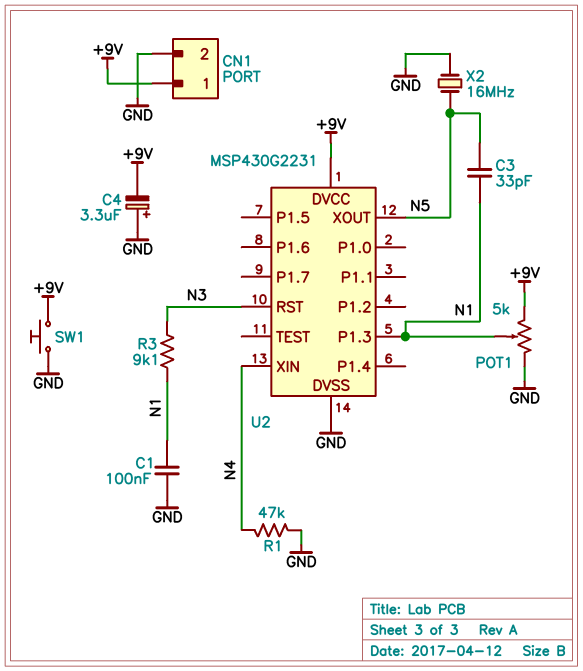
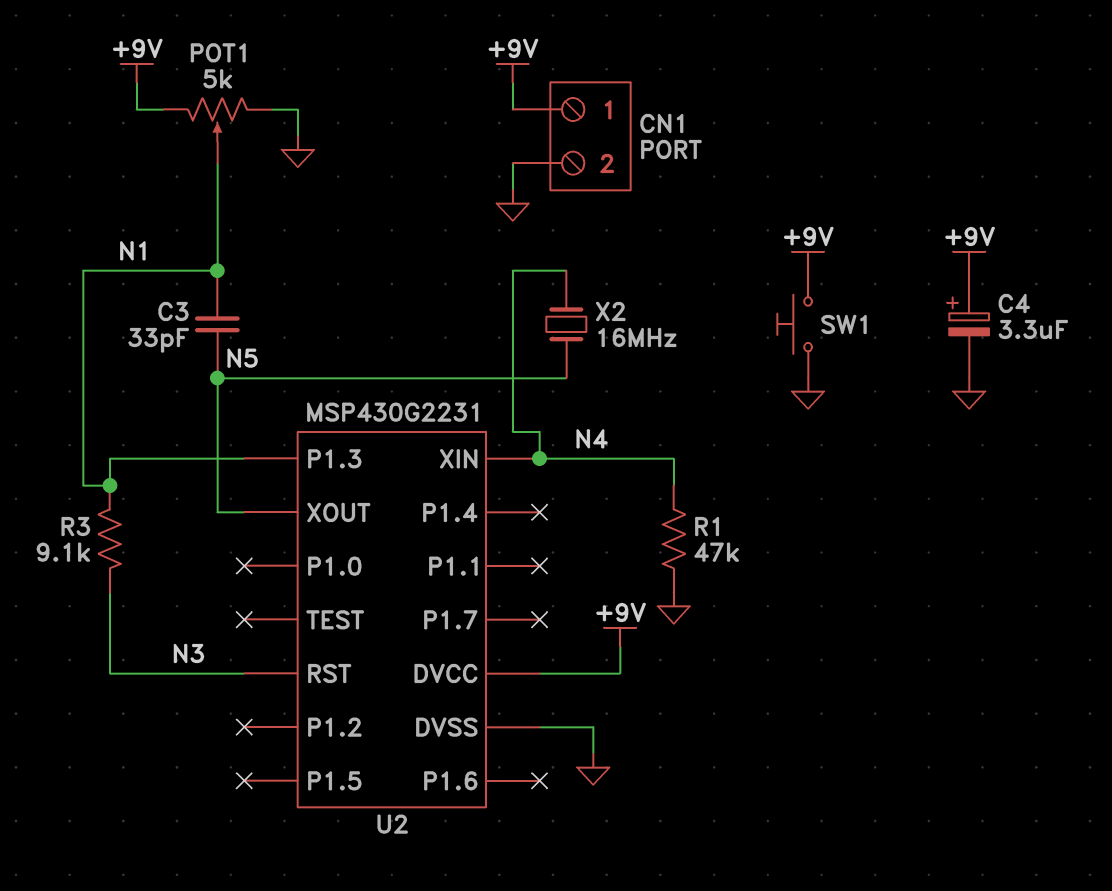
C1: 100nF (GND, N1) -> none
C4: 3.3uF (plus GND, minus +9V) -> 3.3uF (plus +9V, minus GND)
X2: 16MHz (GND, N5) -> 16MHz (N4, N5)

